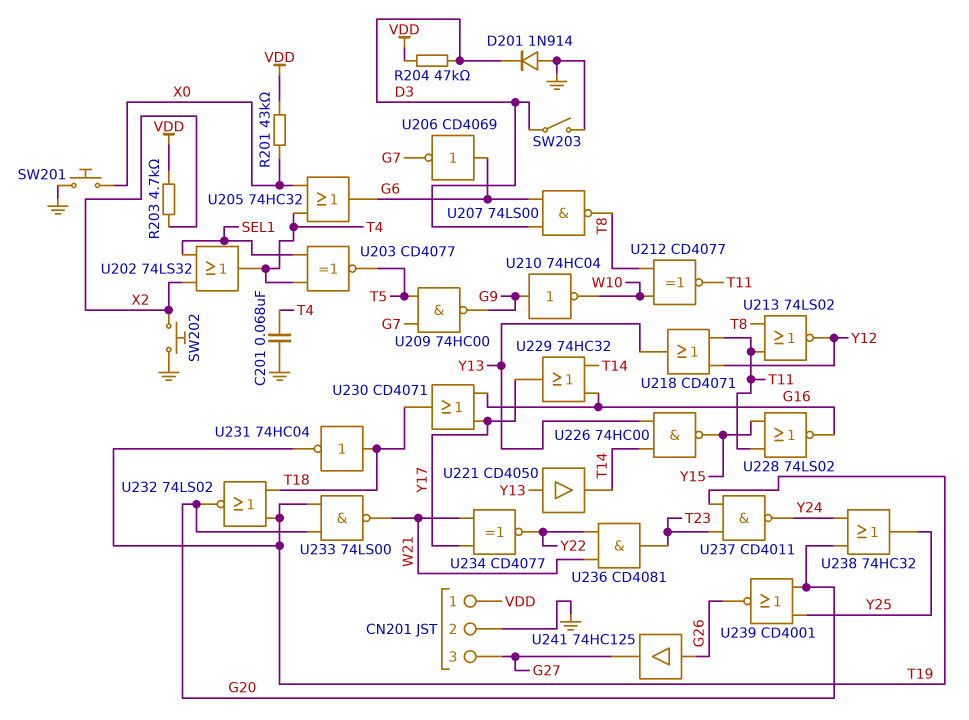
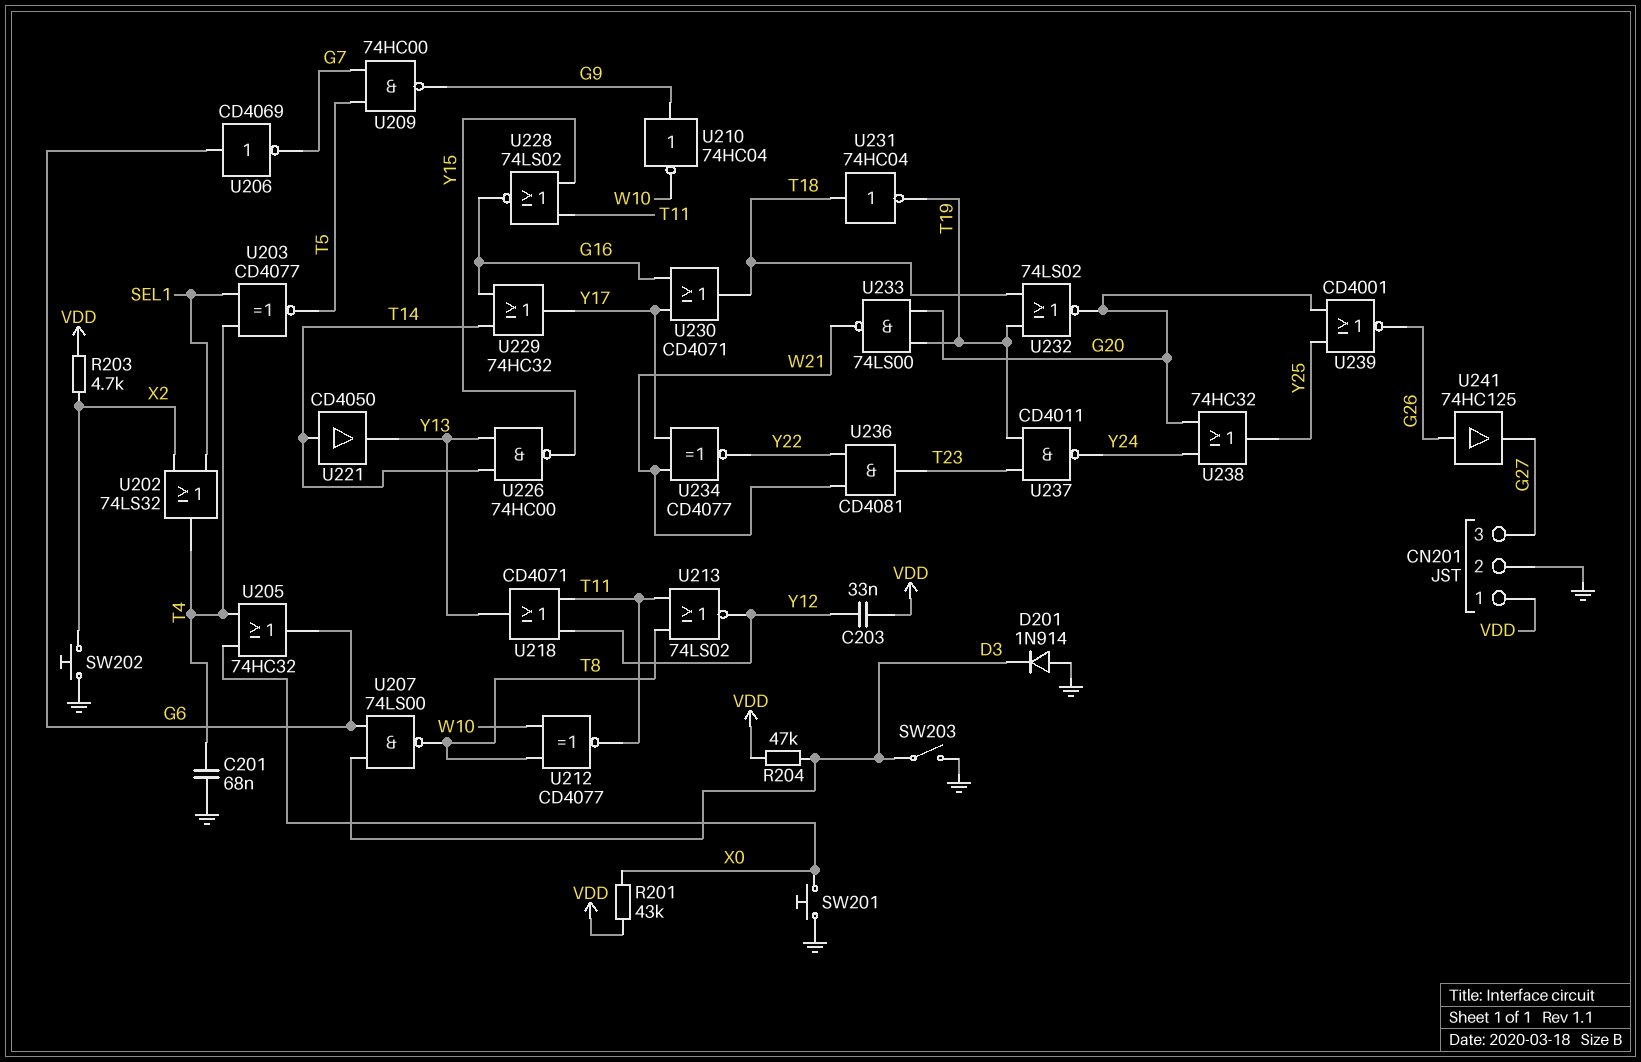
C203: none -> 33nF (VDD, Y12)
U221: buffer CD4050 (in Y13, out T14) -> buffer CD4050 (in T14, out Y13)

